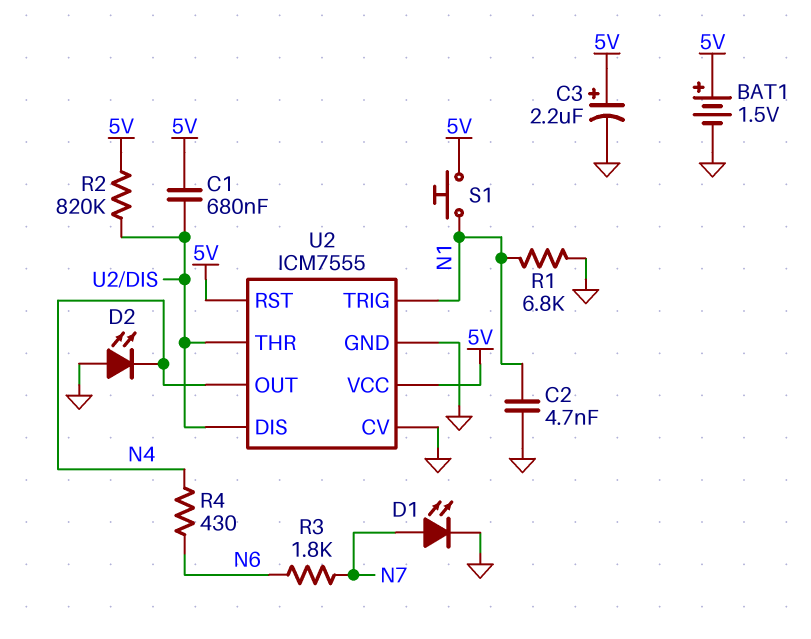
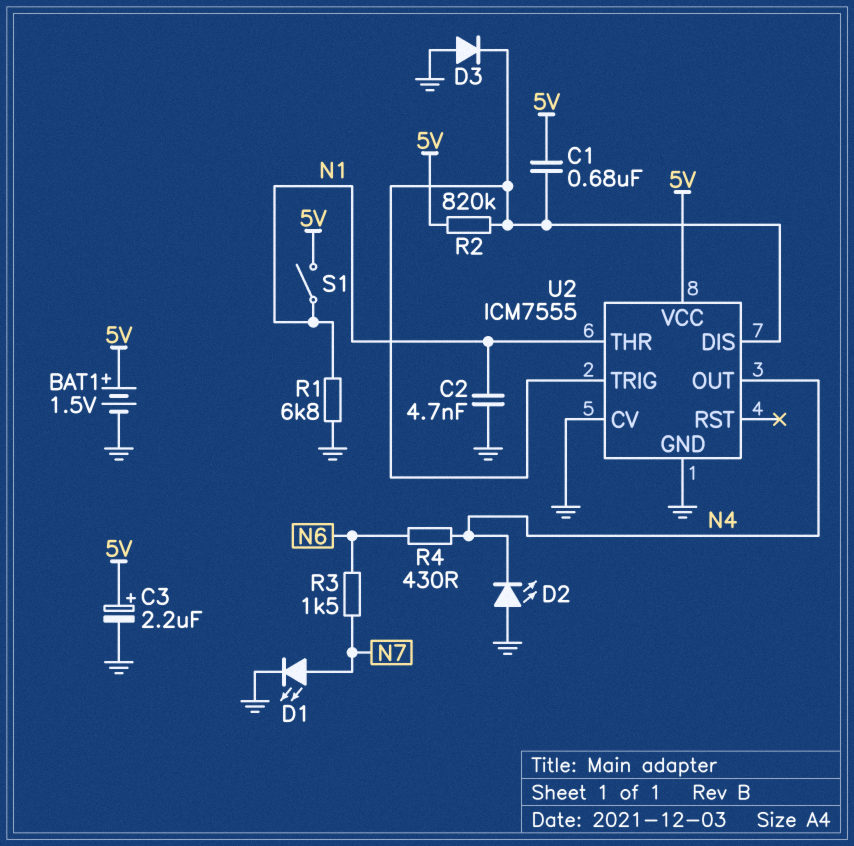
D3: none -> diode (A GND, K U2/DIS)
R3: 1.8k (N6, N7) -> 1.5k (N6, N7)
S1: button (5V, N1) -> switch (5V, N1)
U2 pin RST: 5V -> none
U2 pin THR: U2/DIS -> N1
U2 pin TRIG: N1 -> U2/DIS

